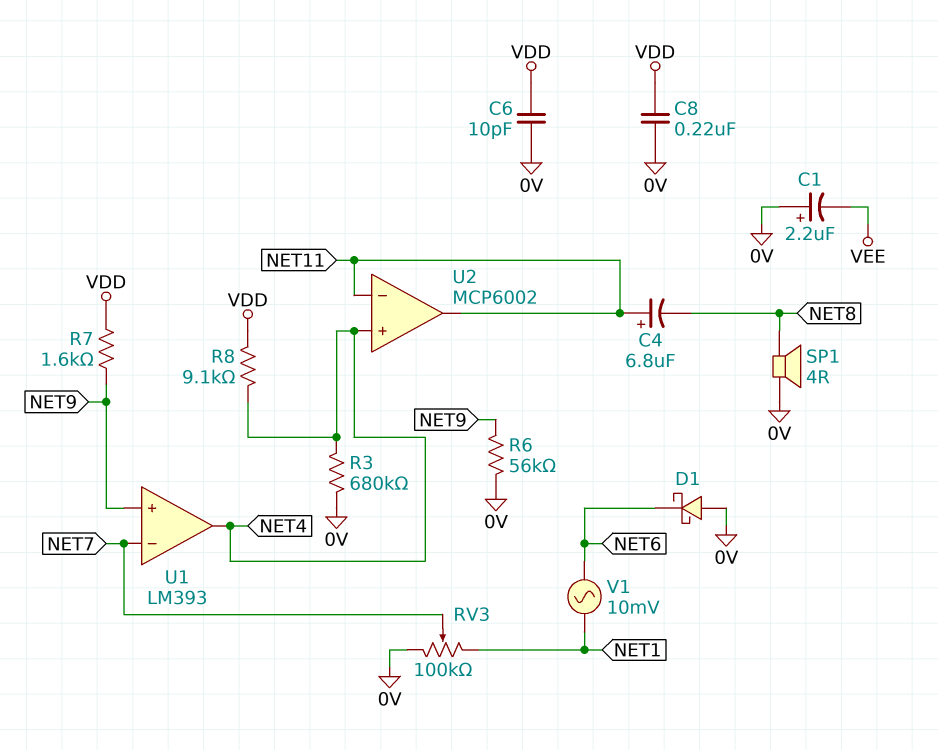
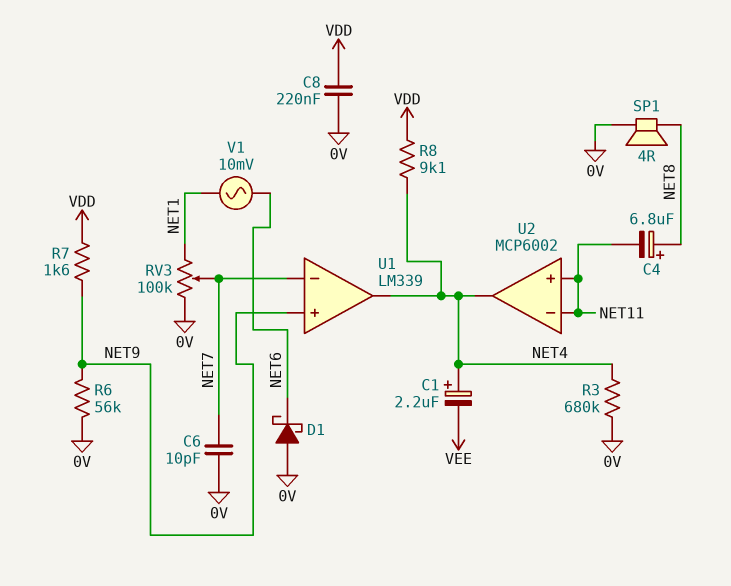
C1: 2.2uF (plus 0V, minus VEE) -> 2.2uF (plus NET4, minus VEE)
C4: 6.8uF (plus NET11, minus NET8) -> 6.8uF (plus NET8, minus NET11)
C6: 10pF (0V, VDD) -> 10pF (0V, NET7)
U1: LM393 -> LM339
U2 pin in+: NET4 -> NET11
U2 pin out: NET11 -> NET4

